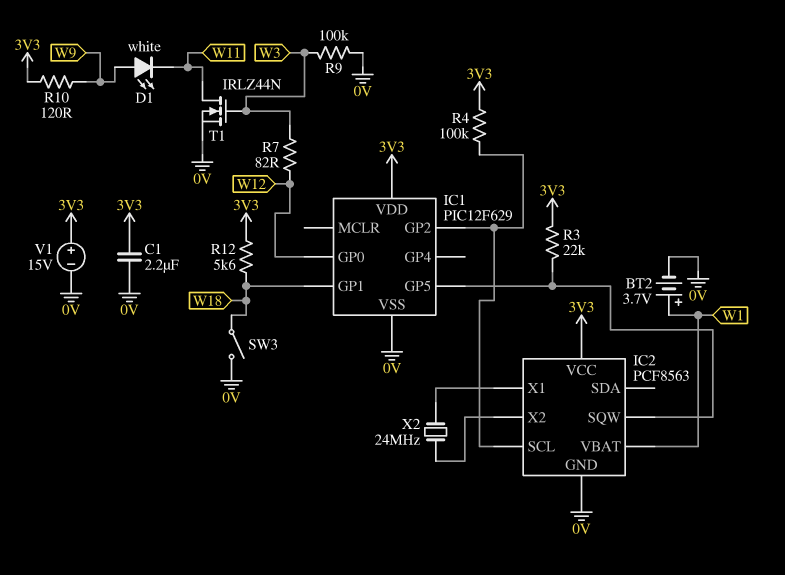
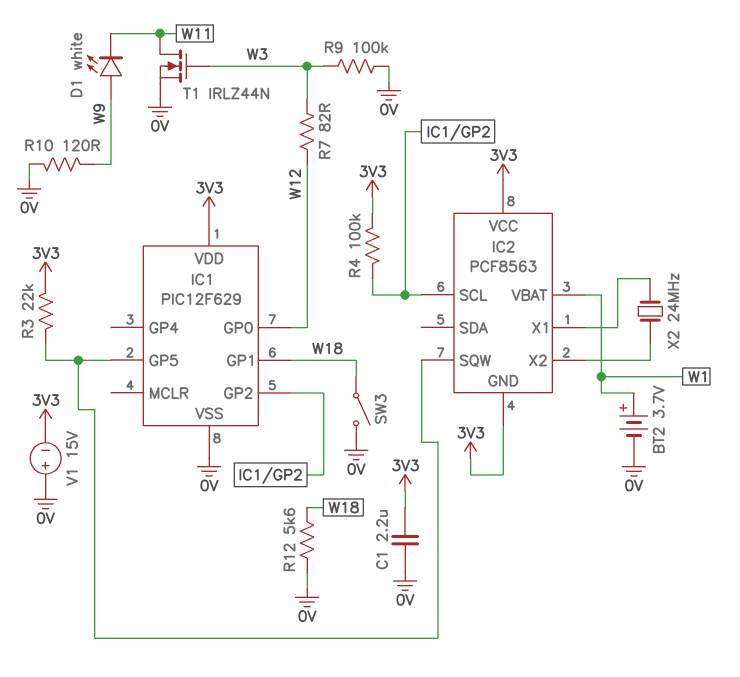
IC2 pin GND: 0V -> 3V3
R10: 120 (3V3, W9) -> 120 (0V, W9)
R12: 5.6k (3V3, W18) -> 5.6k (0V, W18)
V1: 15V (plus 3V3, minus 0V) -> 15V (plus 0V, minus 3V3)

